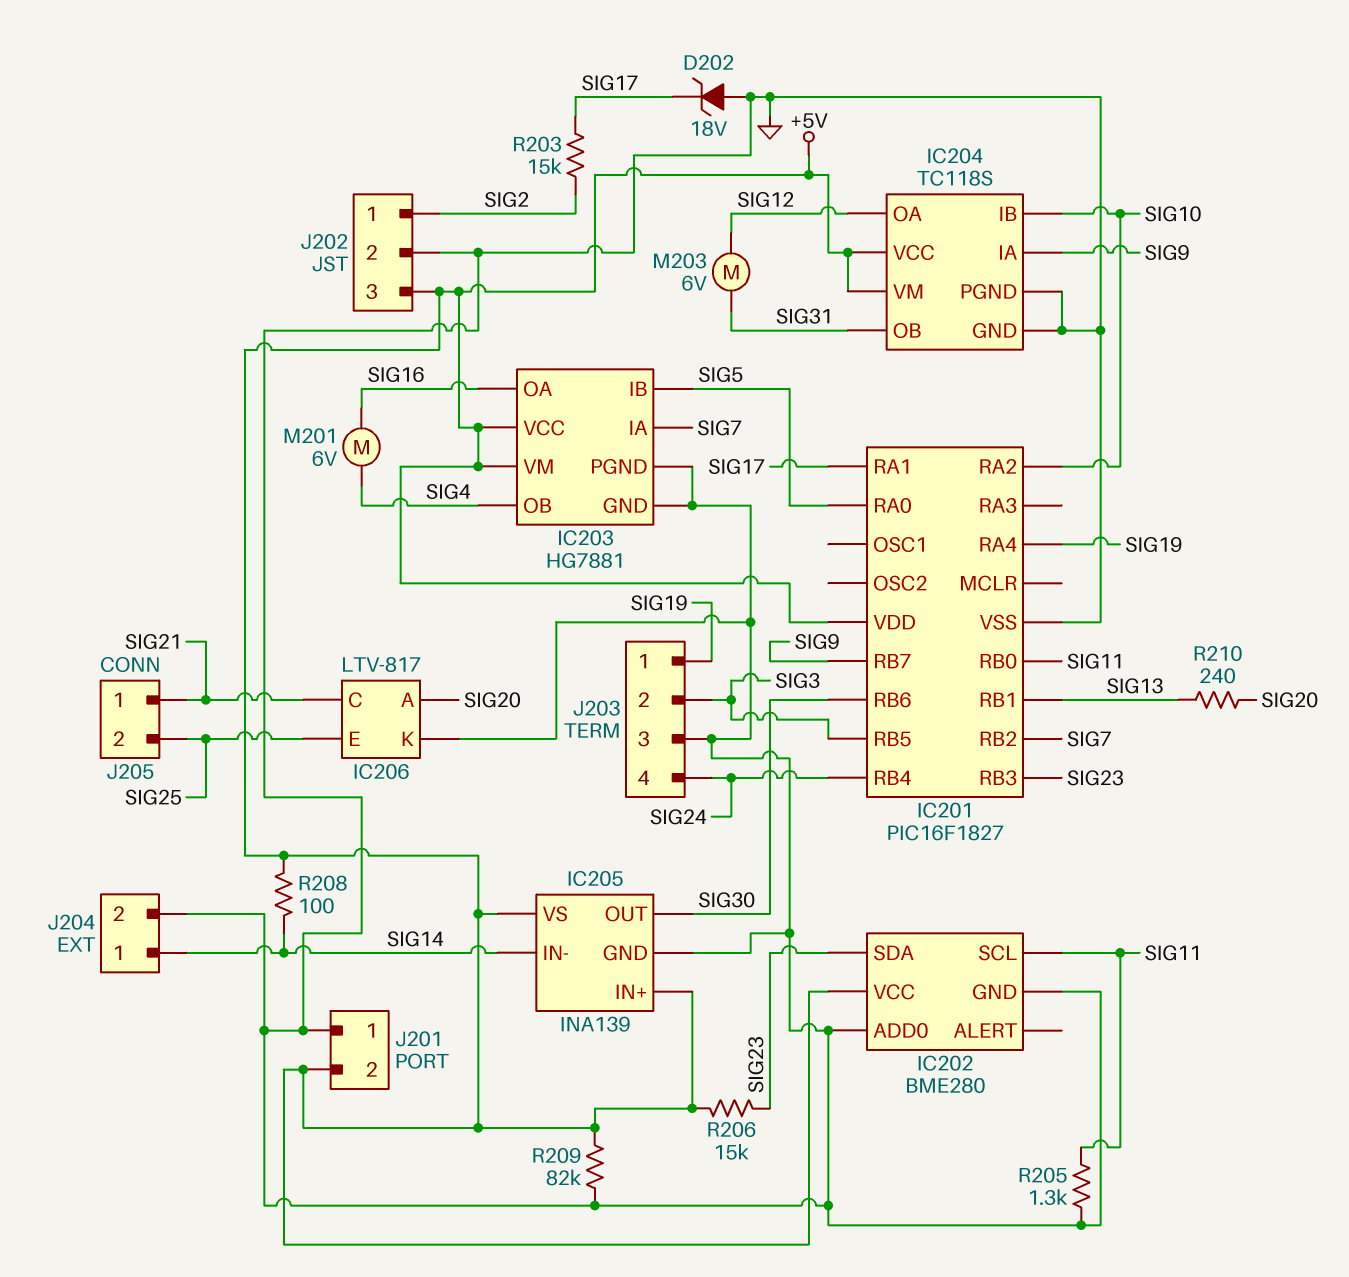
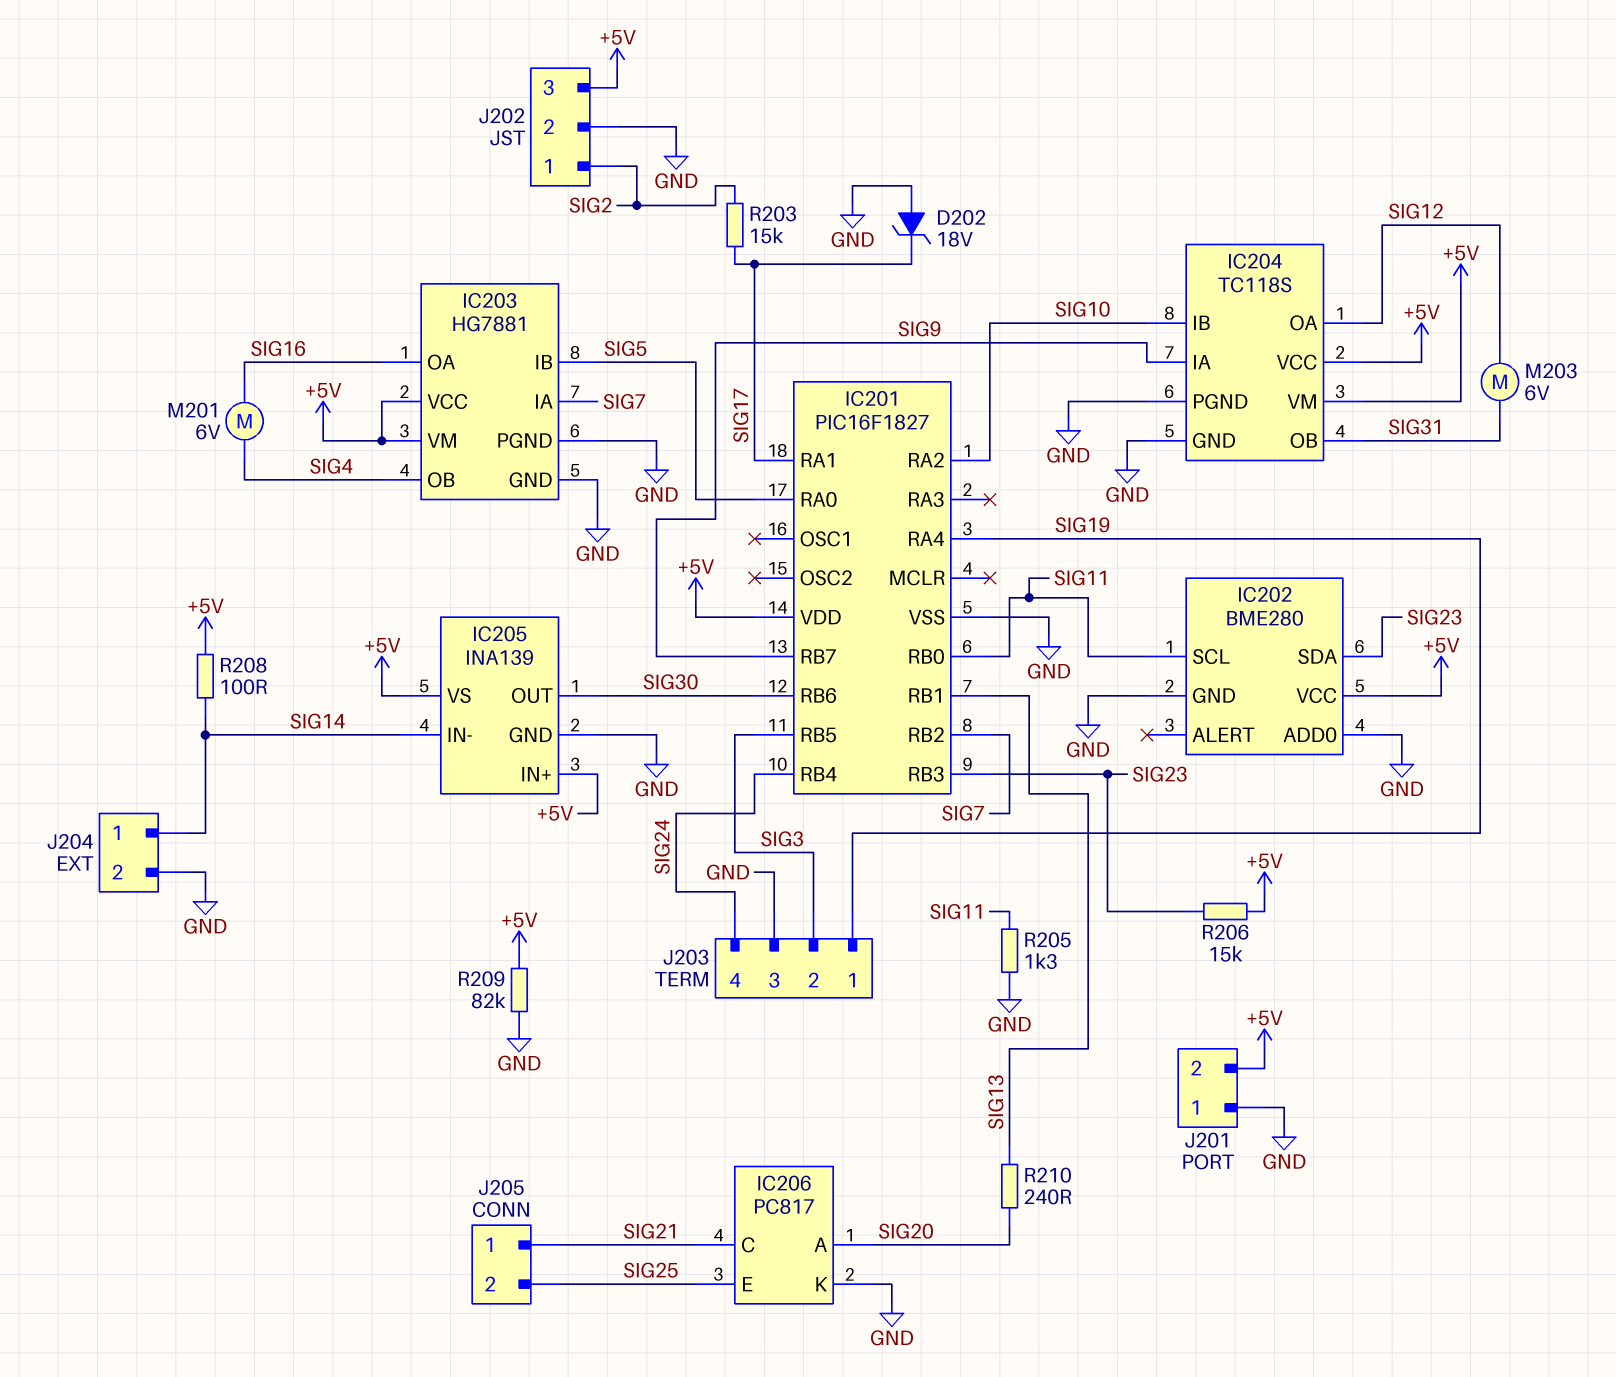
IC206: LTV-817 -> PC817

